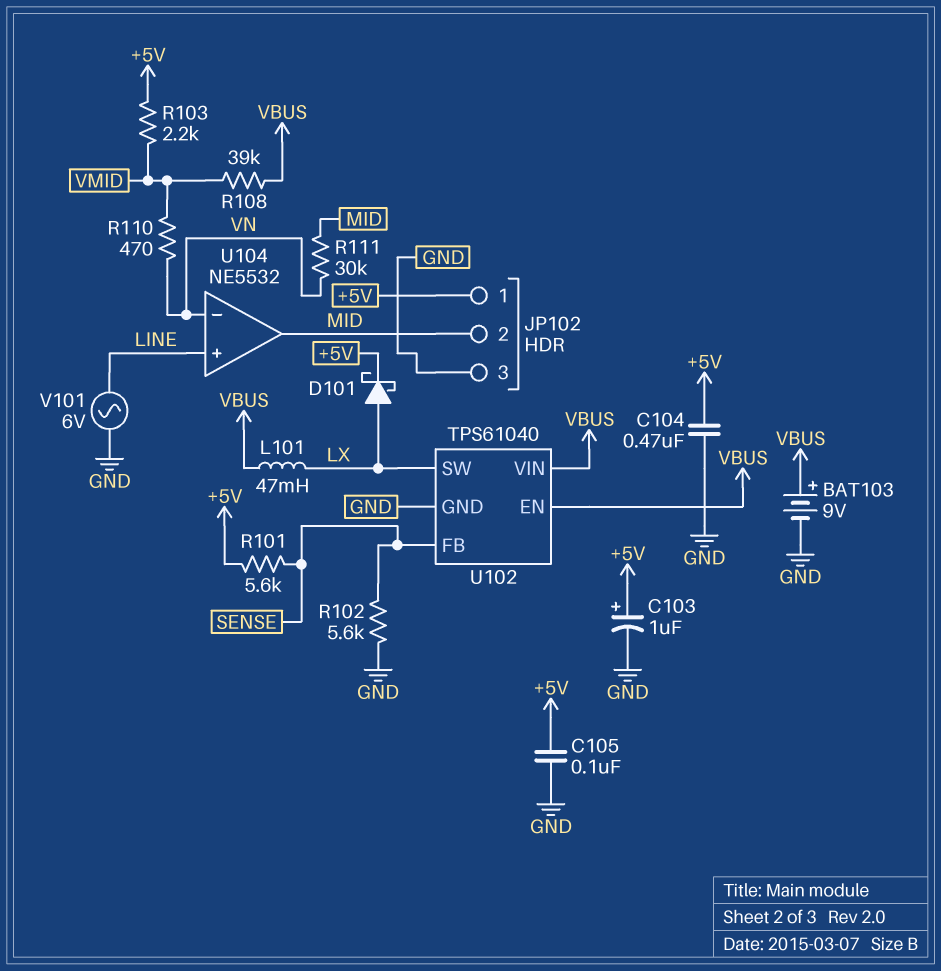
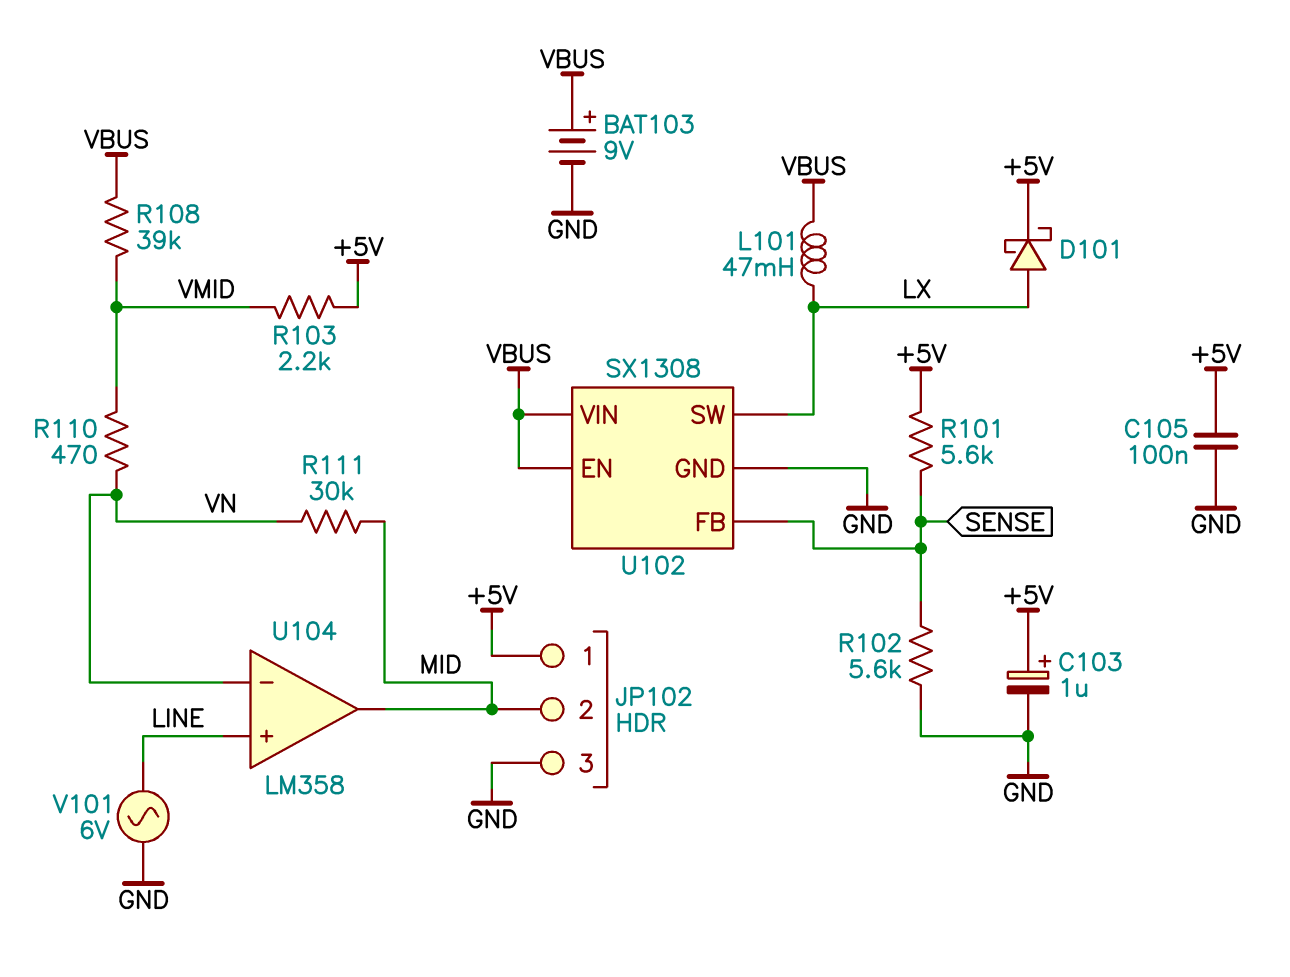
C104: 470nF (+5V, GND) -> none
U102: TPS61040 -> SX1308
U104: NE5532 -> LM358

